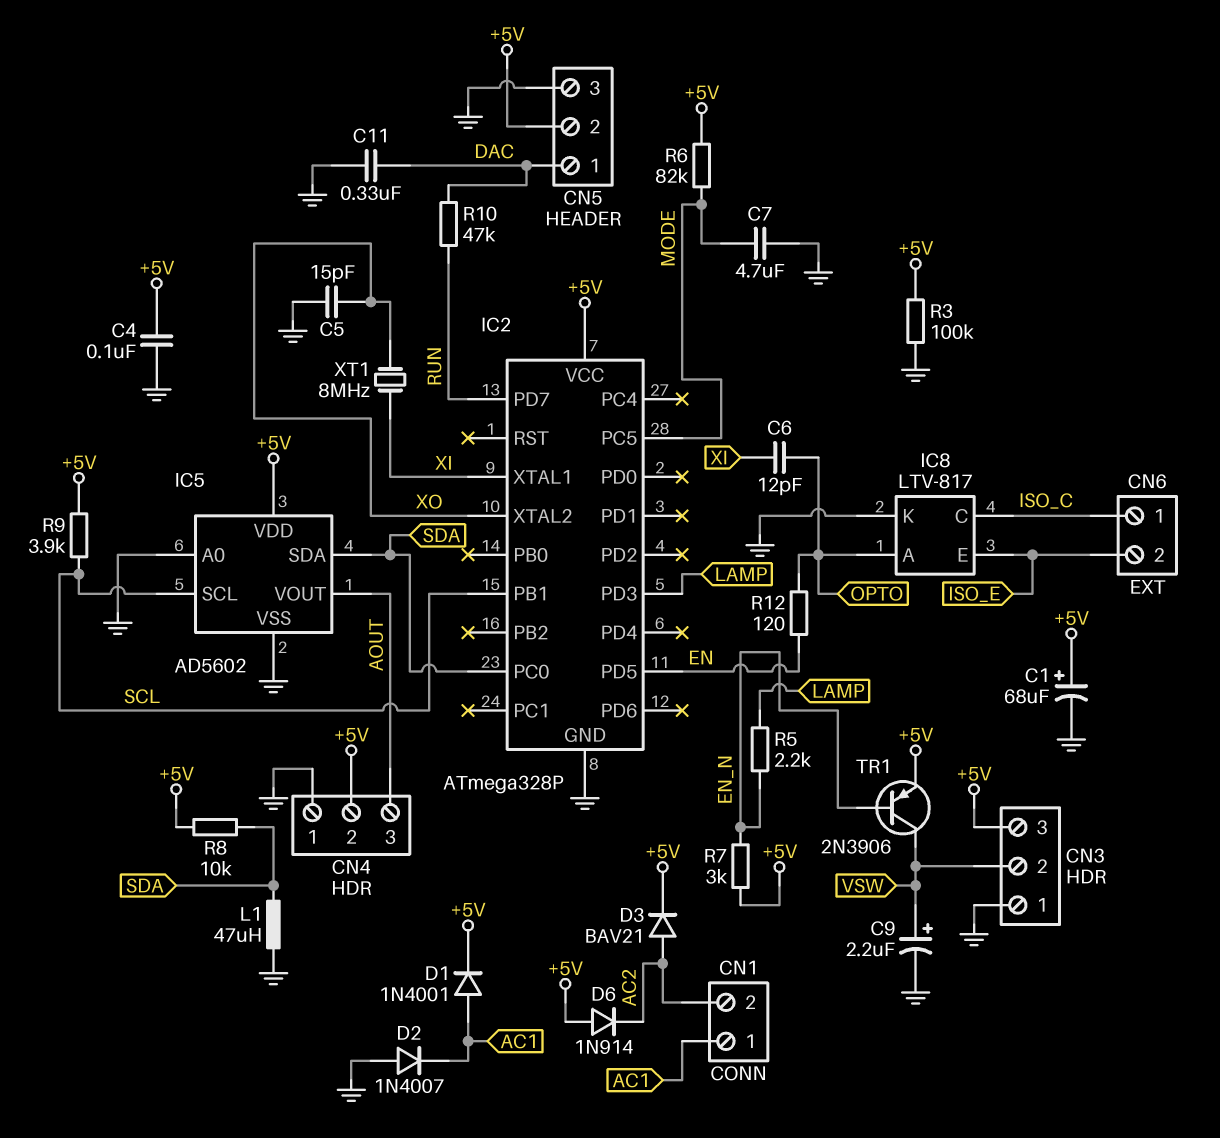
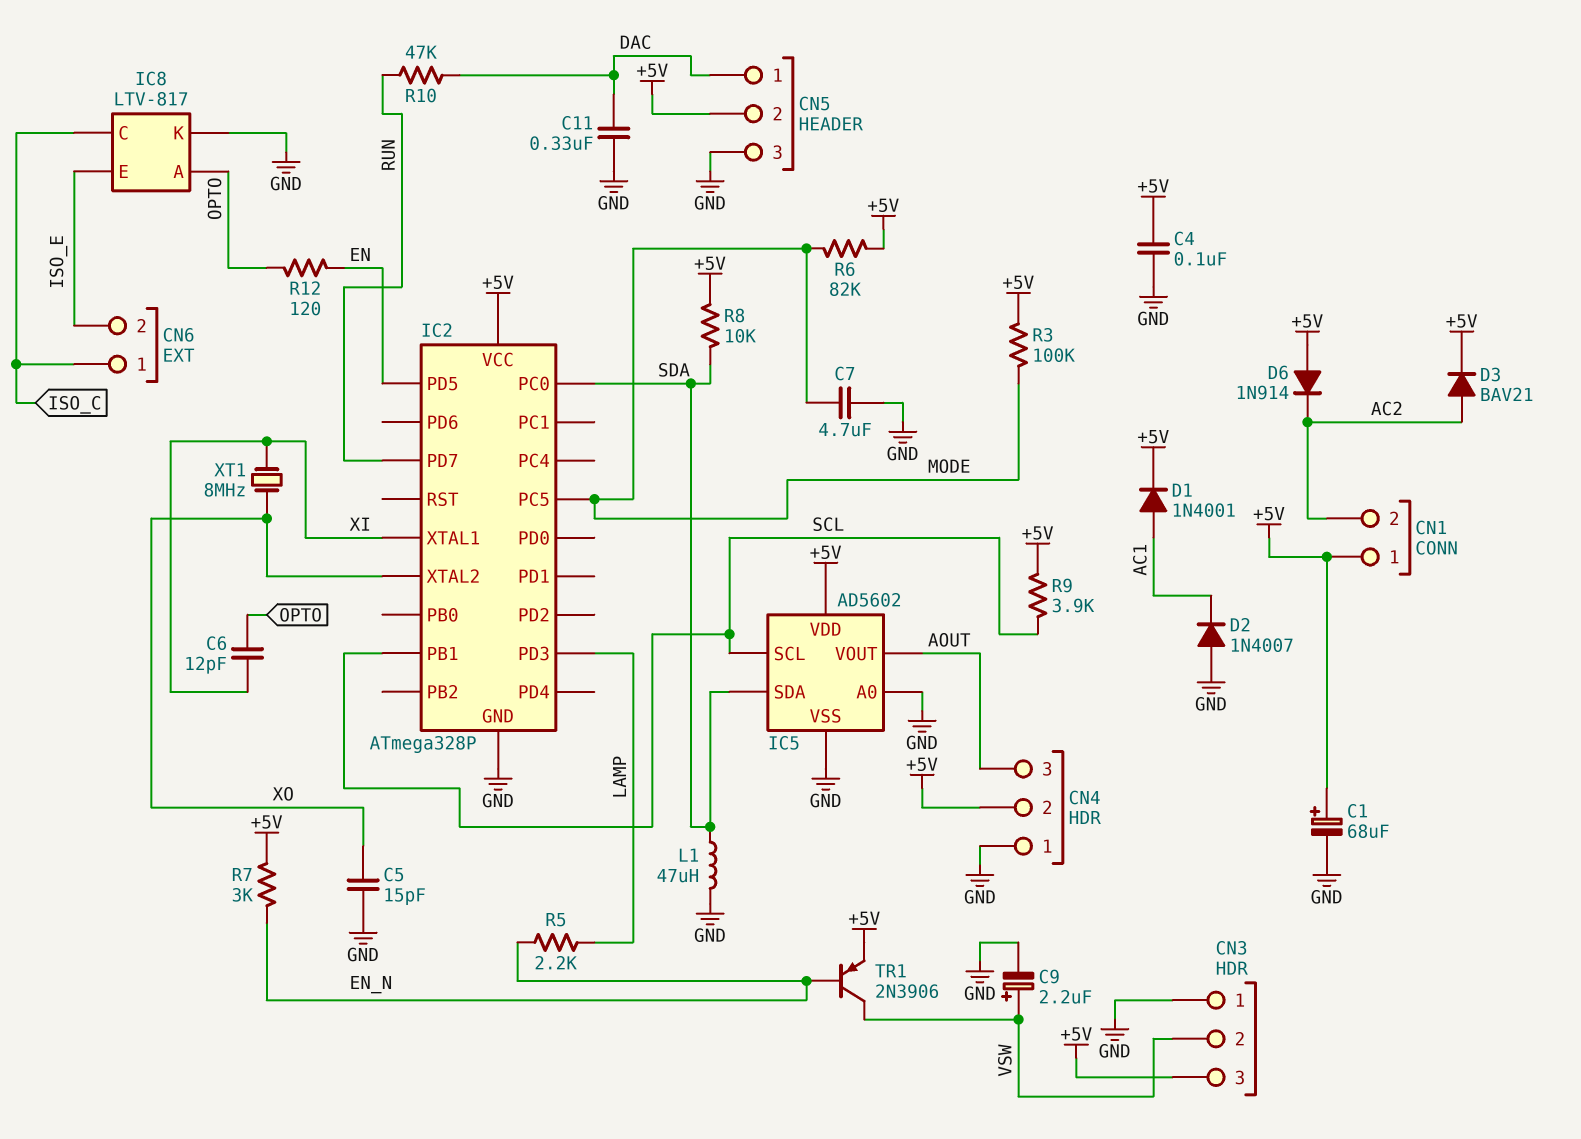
CN1 pin 1: AC1 -> +5V
R3: 100k (+5V, GND) -> 100k (+5V, MODE)

